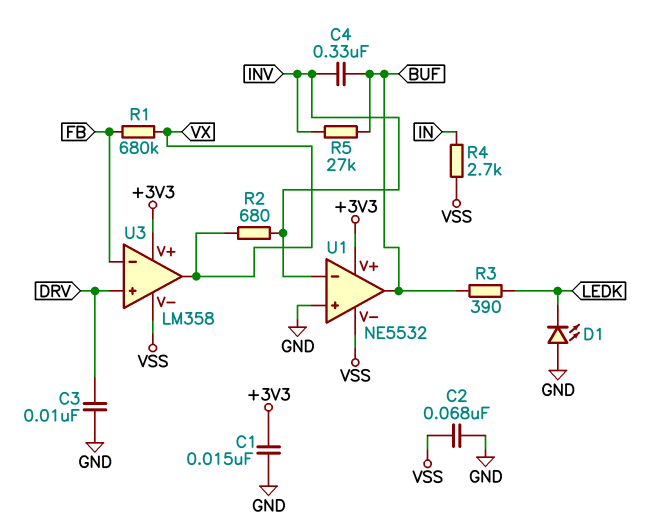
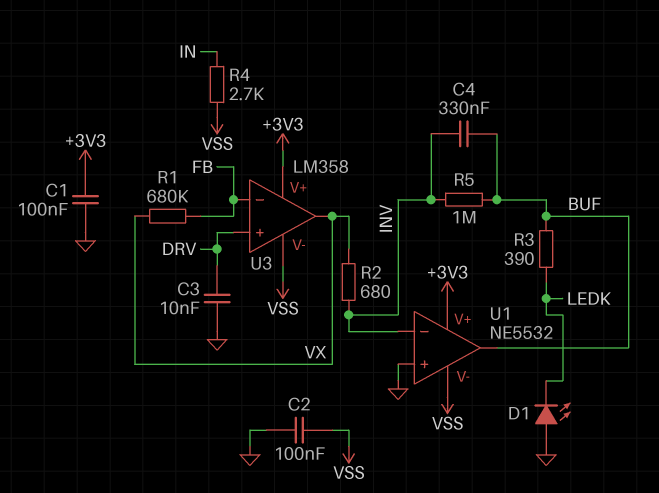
C1: 15nF (+3V3, GND) -> 100nF (+3V3, GND)
C2: 68nF (GND, VSS) -> 100nF (GND, VSS)
R5: 27k (BUF, INV) -> 1M (BUF, INV)

